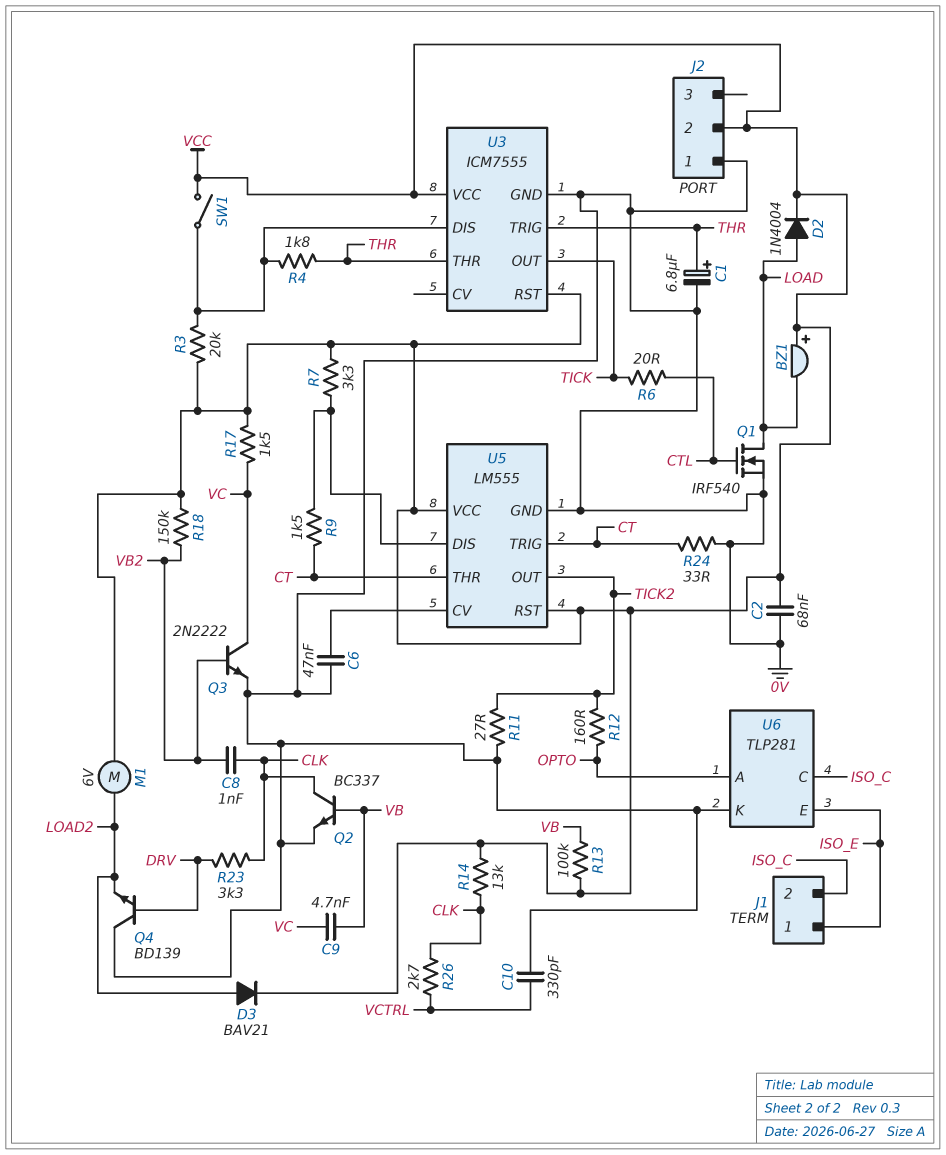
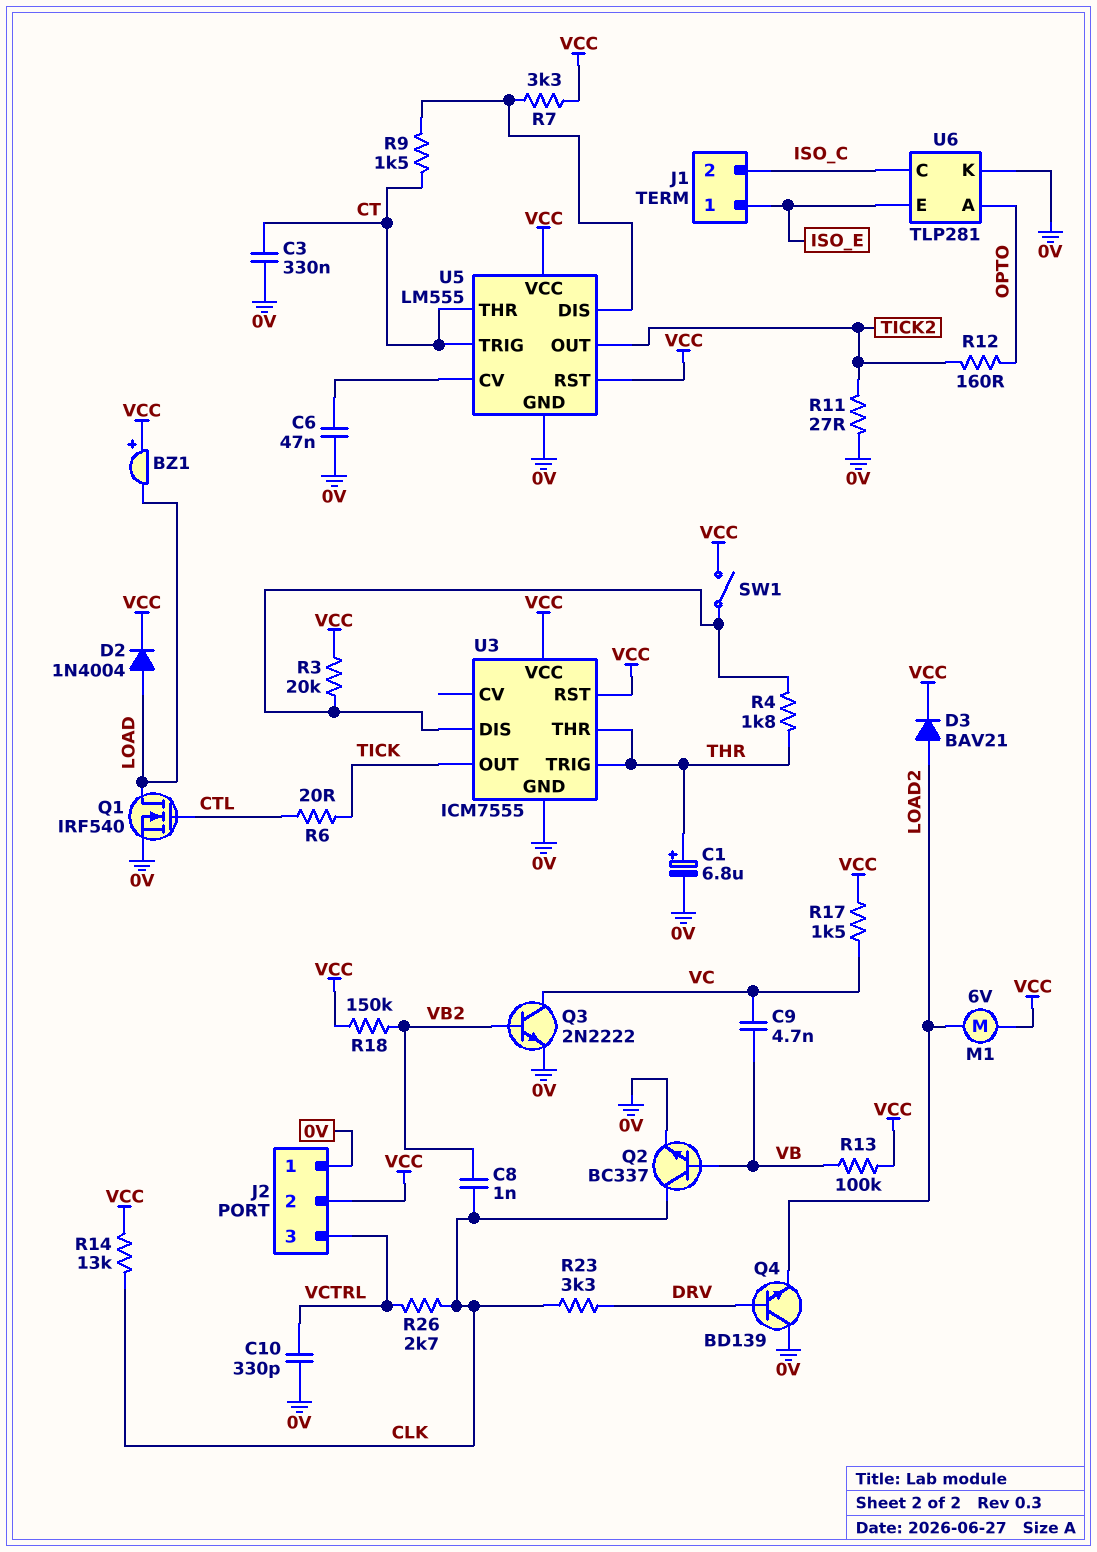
C2: 68nF (0V, VCC) -> none
C3: none -> 330nF (0V, CT)
J2 pin 3: none -> VCTRL
R24: 33 (0V, CT) -> none

